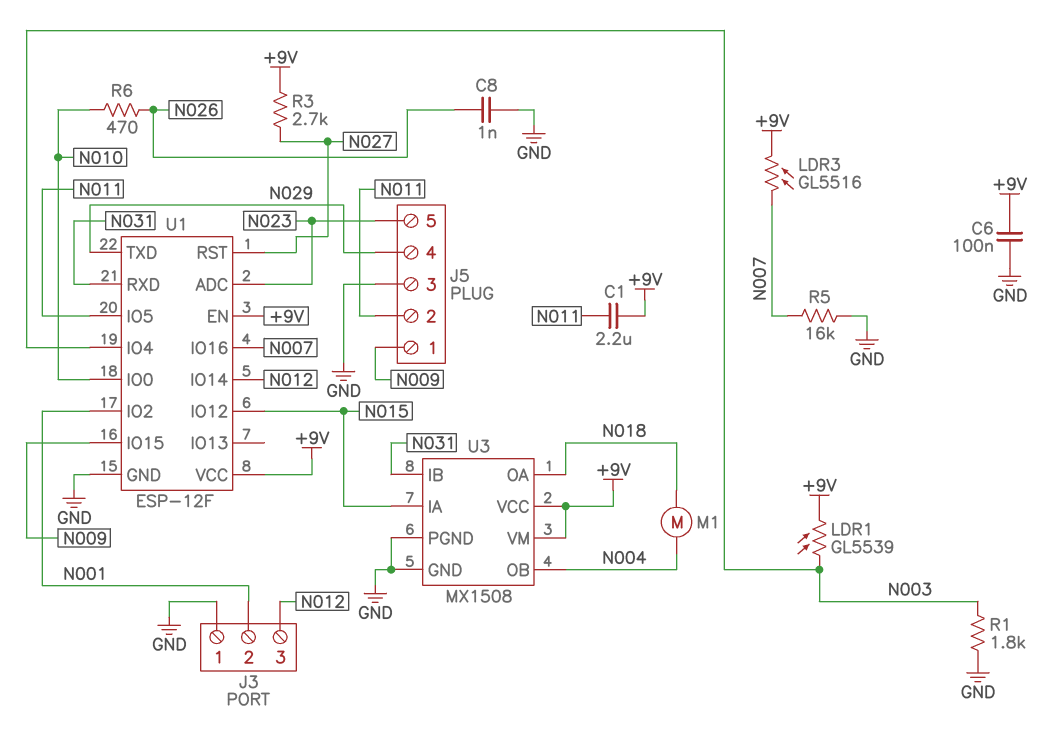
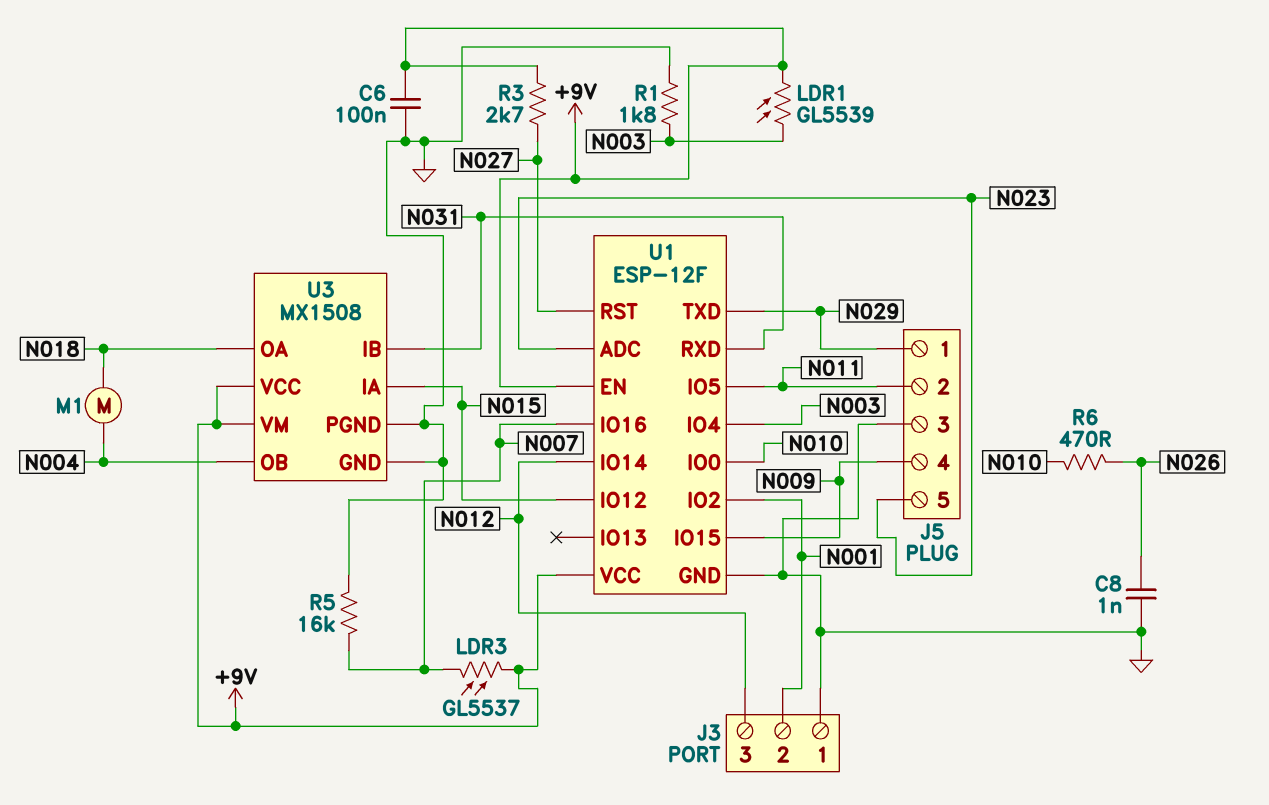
C1: 2.2uF (+9V, N011) -> none
J5 pin 1: N009 -> N029
J5 pin 4: N029 -> N009
LDR3: GL5516 (+9V, N007) -> GL5537 (+9V, N007)

